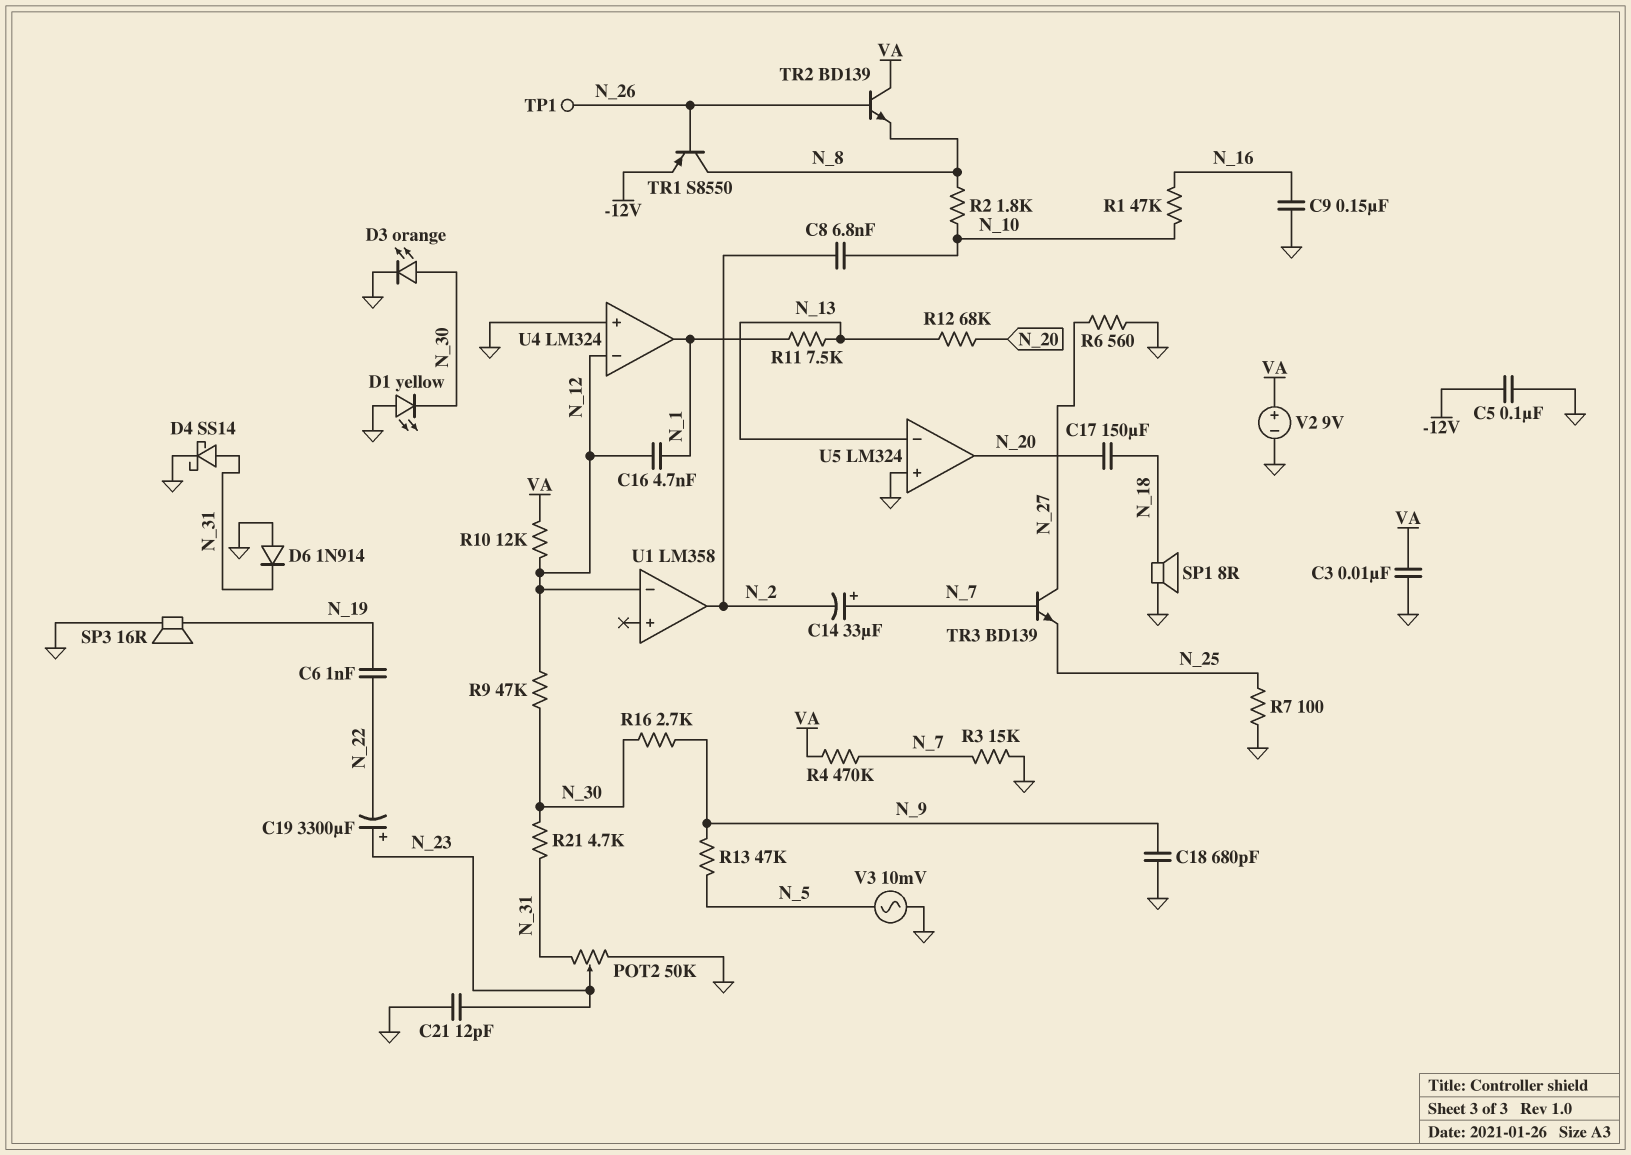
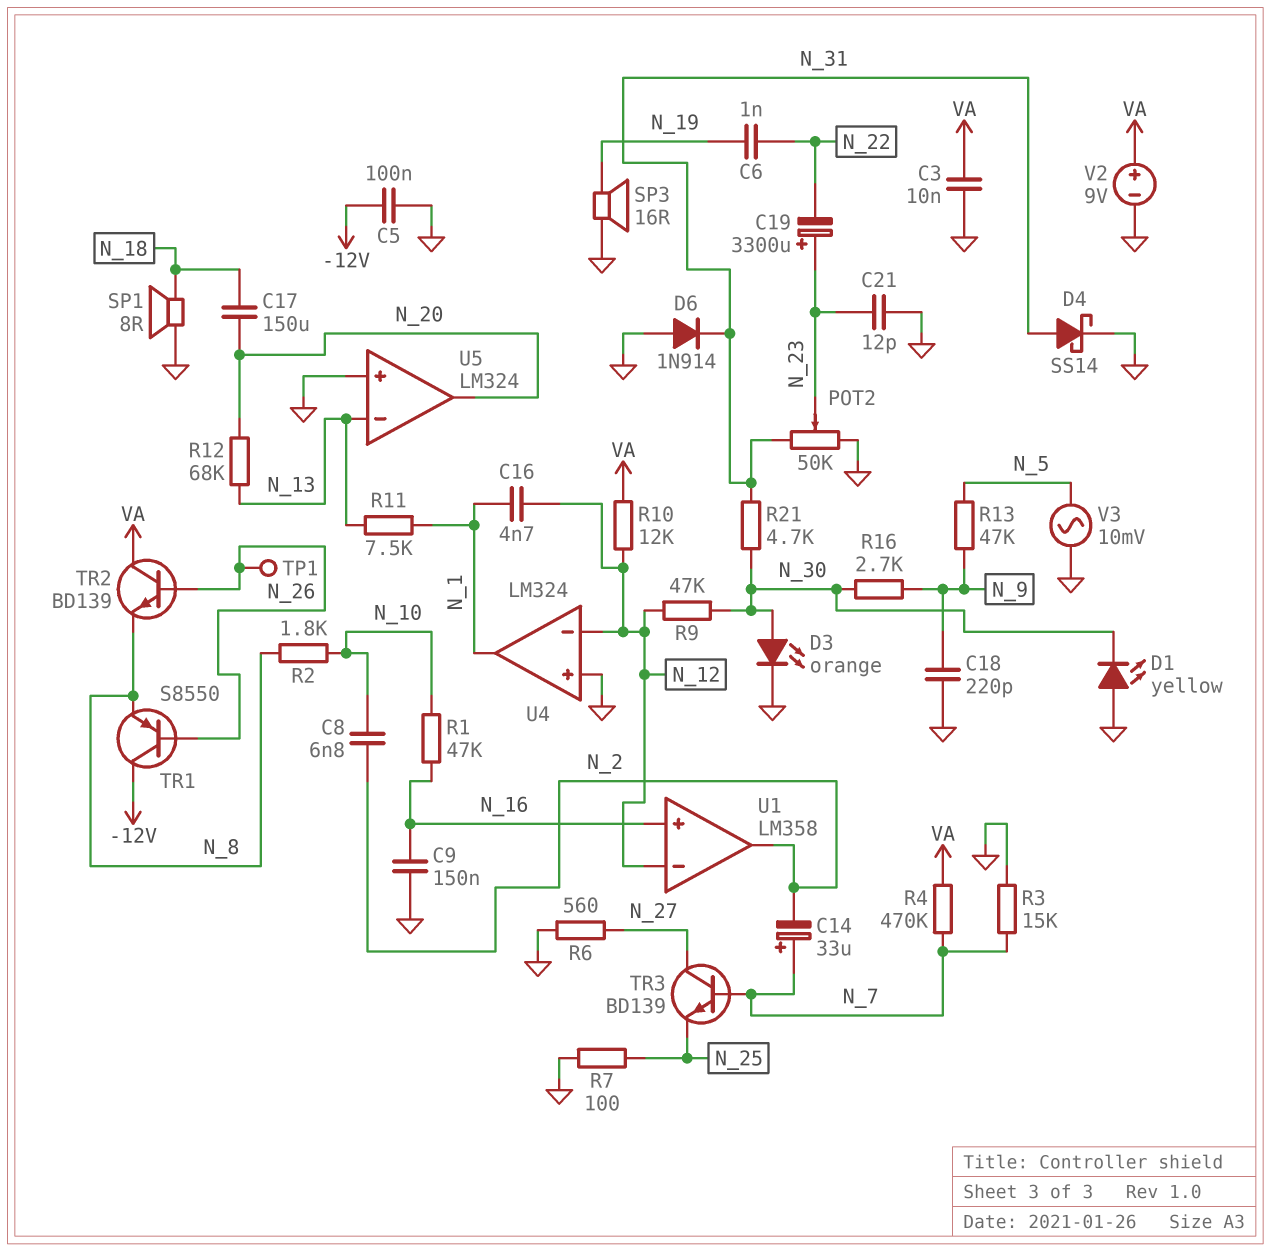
C18: 680pF (GND, N_9) -> 220pF (GND, N_9)
TR1: PNP S8550 (B N_26, C N_8, E -12V) -> PNP S8550 (B N_26, C -12V, E N_8)
U1 pin in+: none -> N_16

